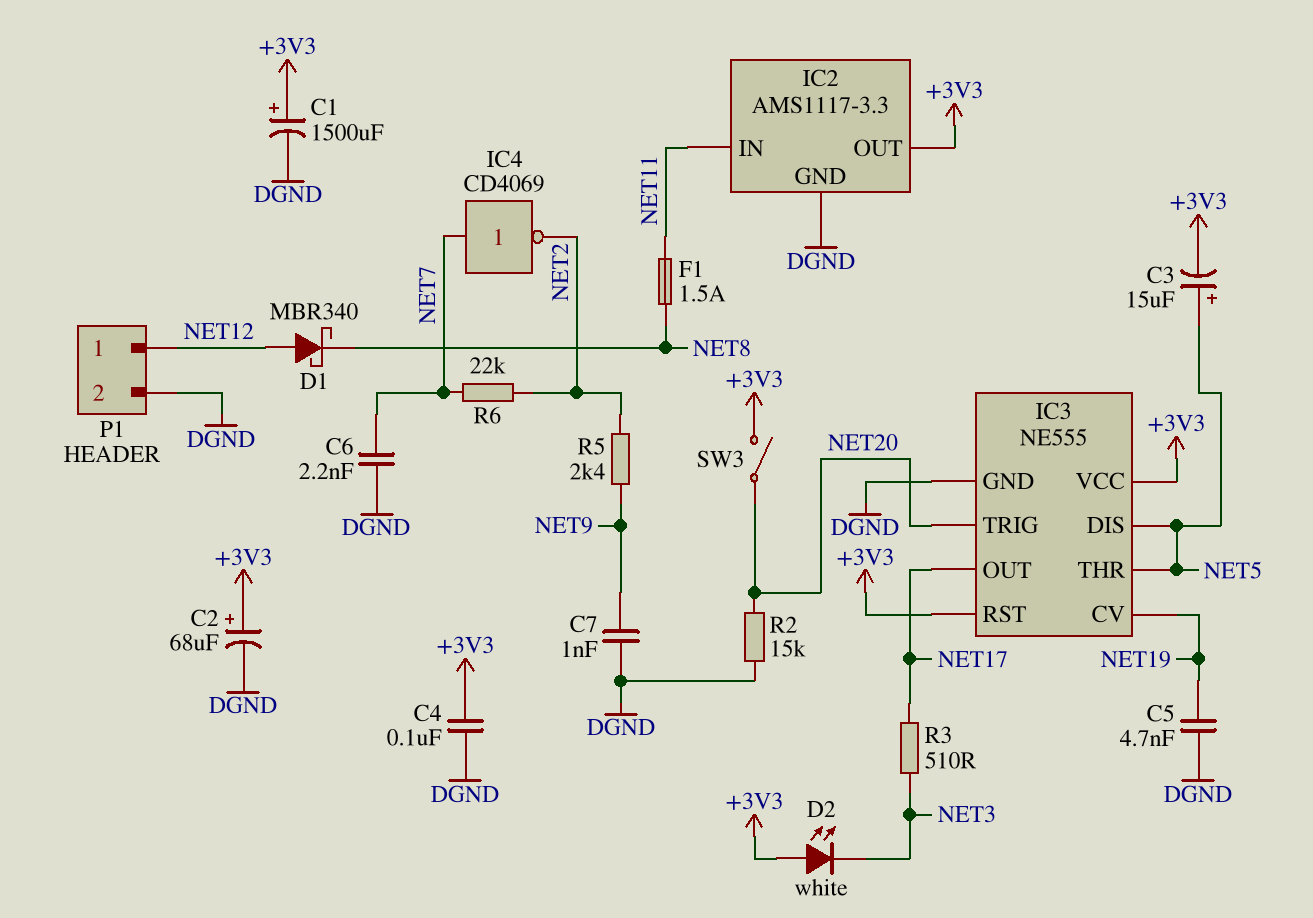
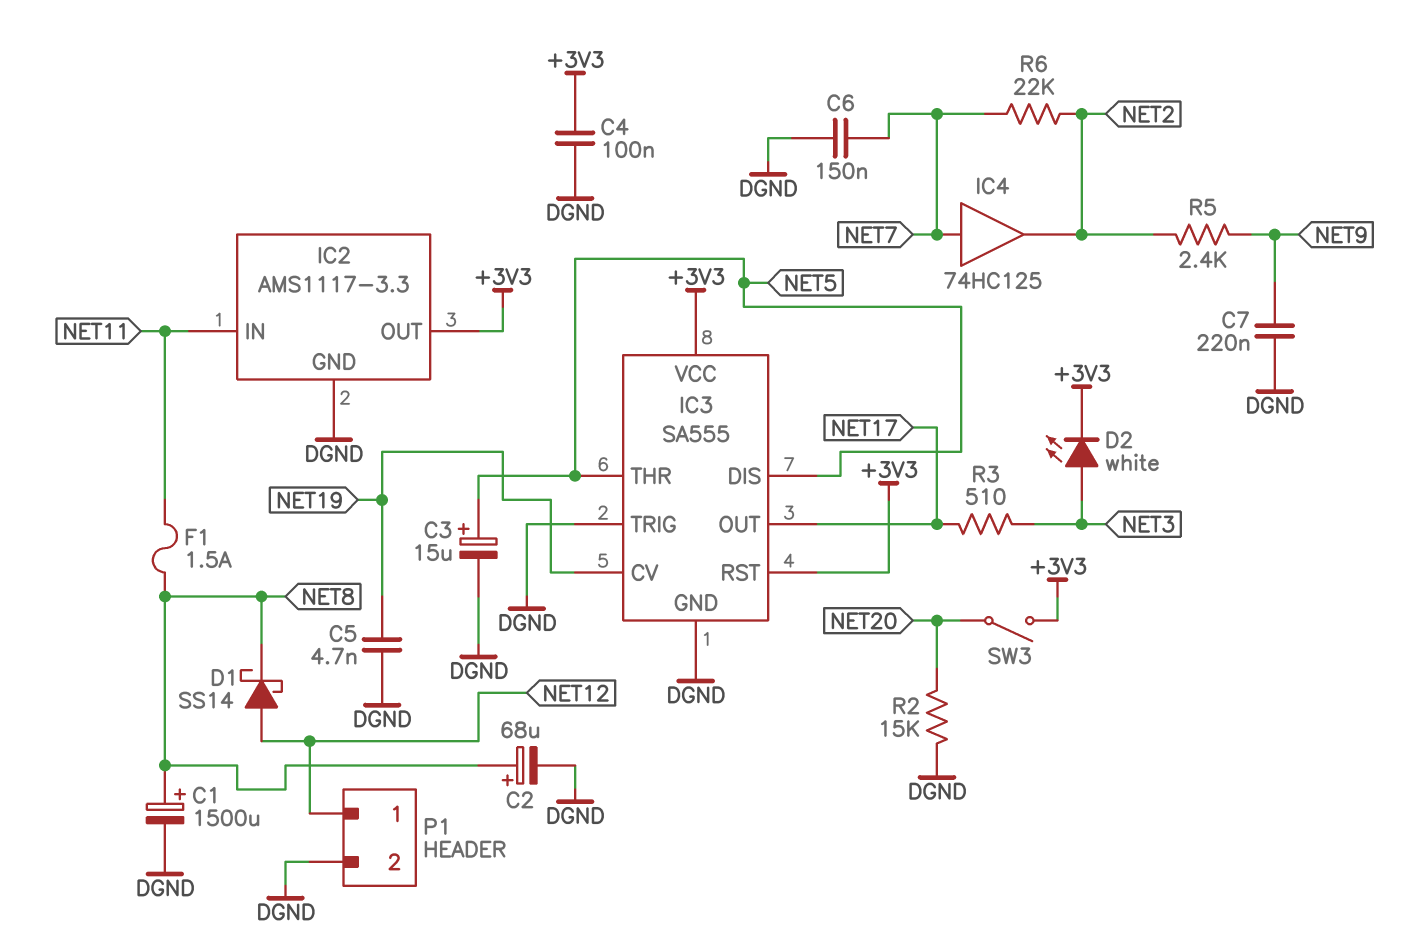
C1: 1500uF (plus +3V3, minus DGND) -> 1500uF (plus NET8, minus DGND)
C2: 68uF (plus +3V3, minus DGND) -> 68uF (plus NET8, minus DGND)
C3: 15uF (plus NET5, minus +3V3) -> 15uF (plus NET5, minus DGND)
C6: 2.2nF (DGND, NET7) -> 150nF (DGND, NET7)
C7: 1nF (DGND, NET9) -> 220nF (DGND, NET9)
D1: schottky MBR340 (A NET12, K NET8) -> schottky SS14 (A NET12, K NET8)
D2: LED white (A +3V3, K NET3) -> LED white (A NET3, K +3V3)
IC3: NE555 -> SA555
IC3 pin TRIG: NET20 -> DGND
IC4: NOT CD4069 (in NET7, out NET2) -> buffer 74HC125 (in NET7, out NET2)

